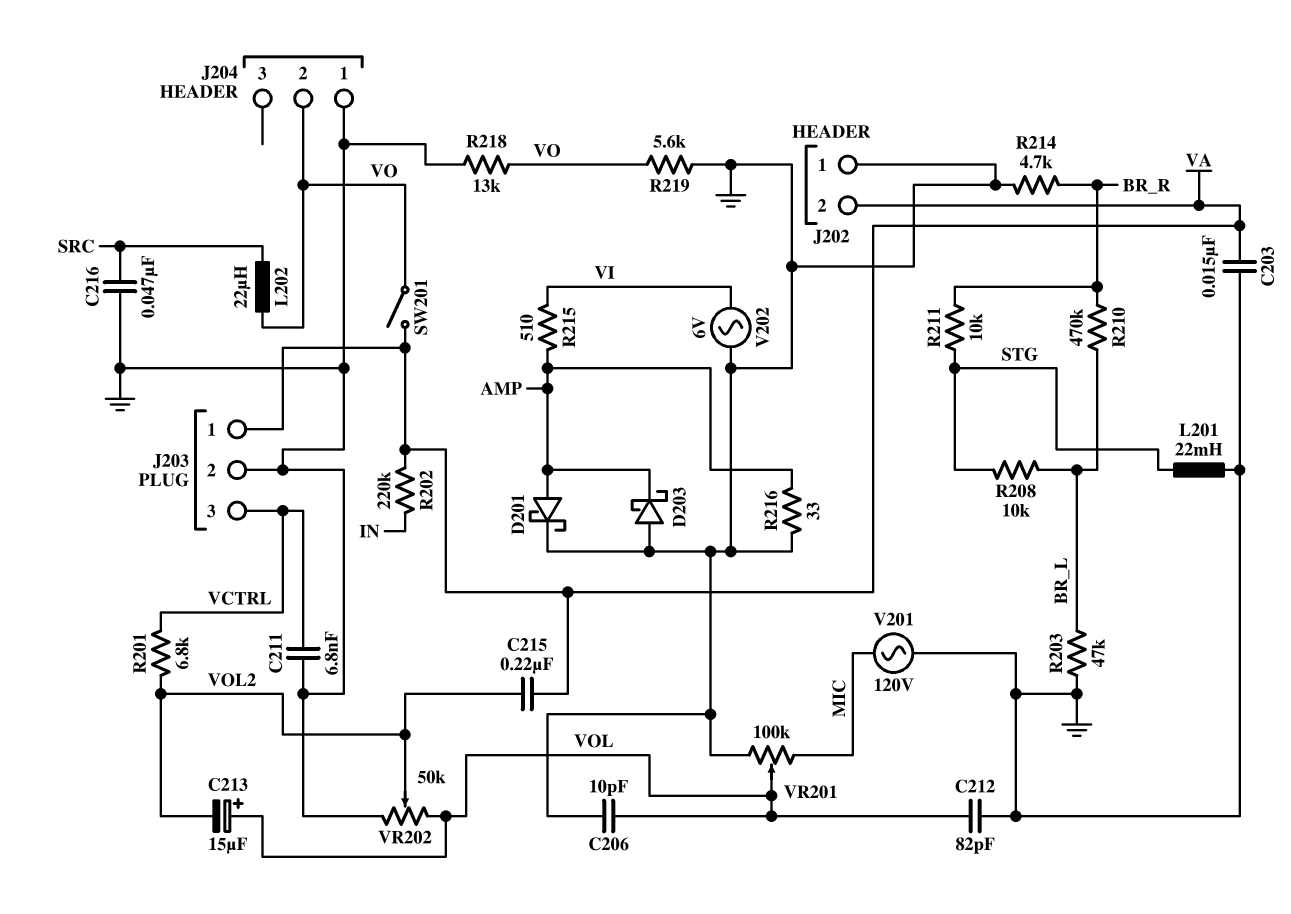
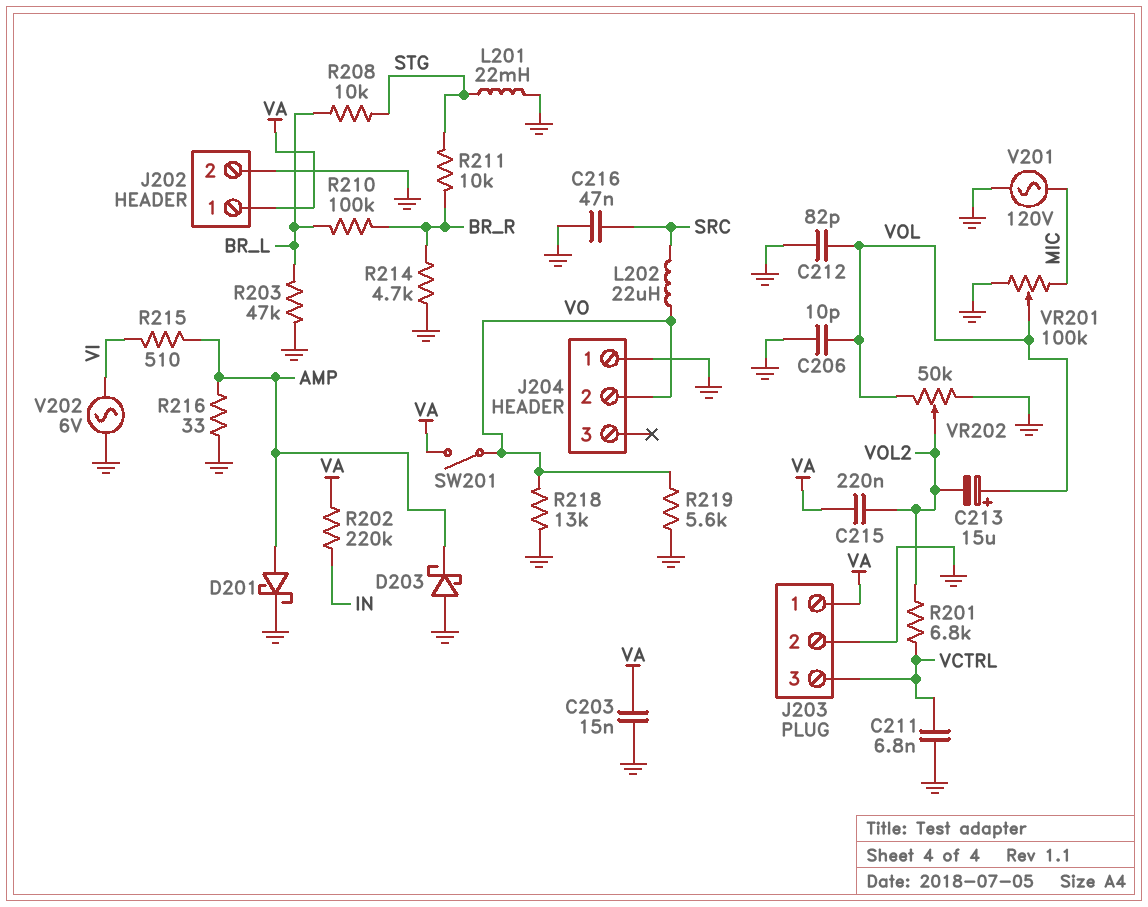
J202 pin 1: GND -> VA
J202 pin 2: VA -> GND
R210: 470k (BR_L, BR_R) -> 100k (BR_L, BR_R)

